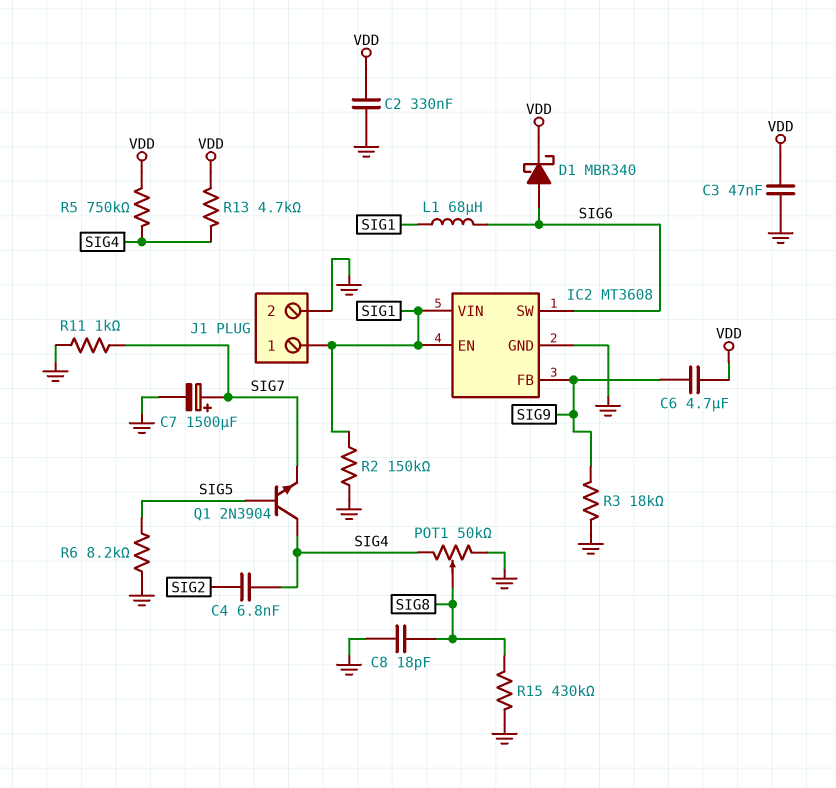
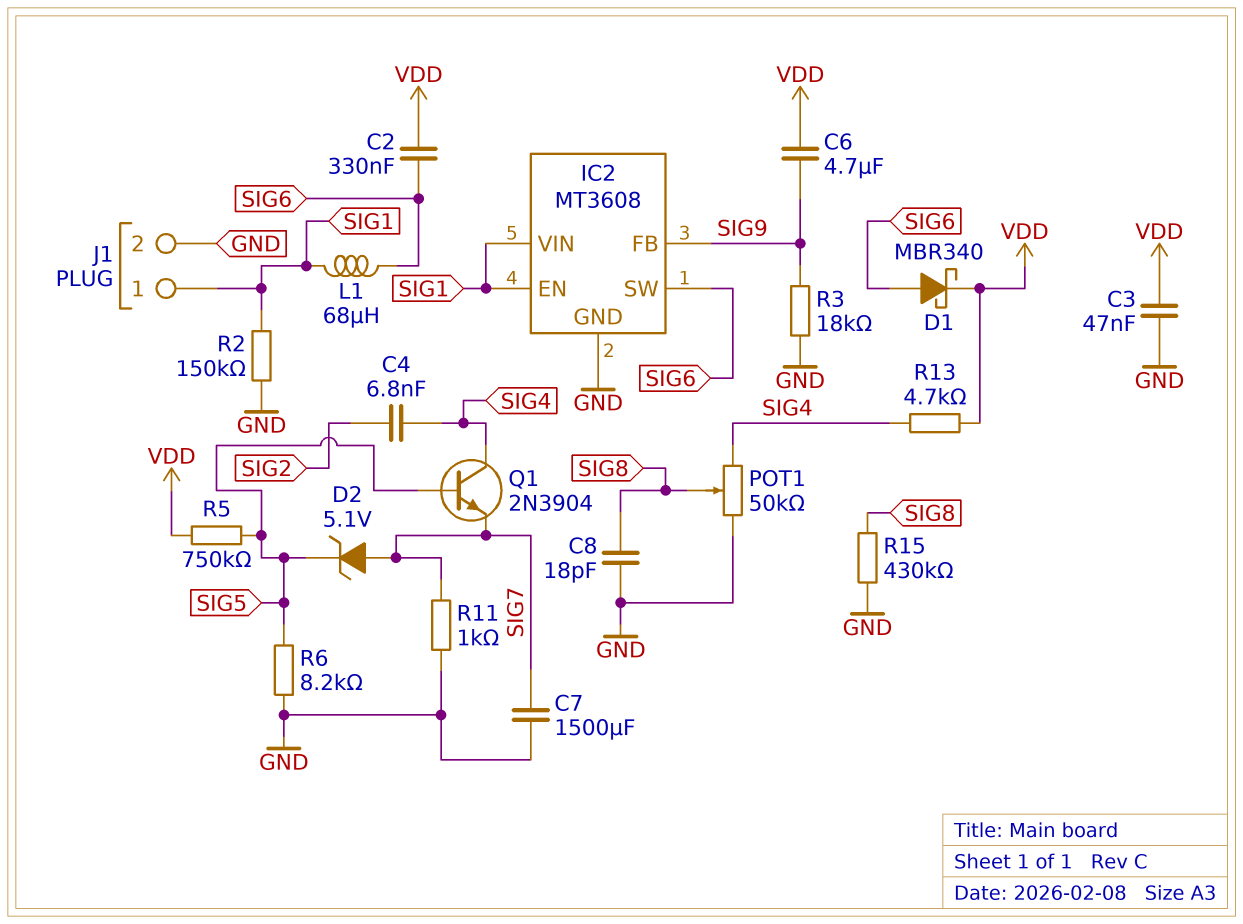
C2: 330nF (GND, VDD) -> 330nF (SIG6, VDD)
C7: 1500uF (plus SIG7, minus GND) -> 1500uF (GND, SIG7)
D2: none -> zener 5.1V (A SIG7, K SIG5)
R5: 750k (SIG4, VDD) -> 750k (SIG5, VDD)

